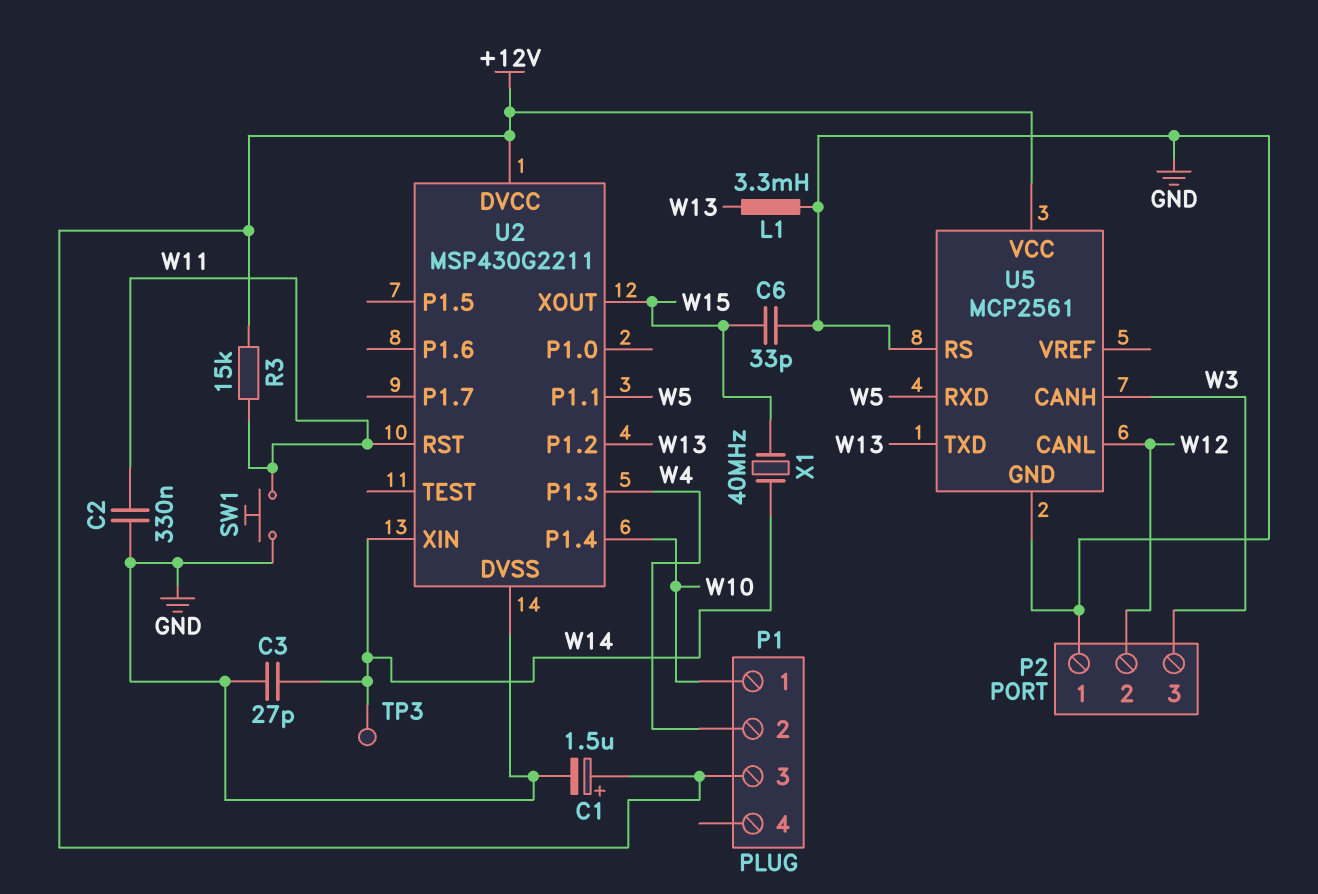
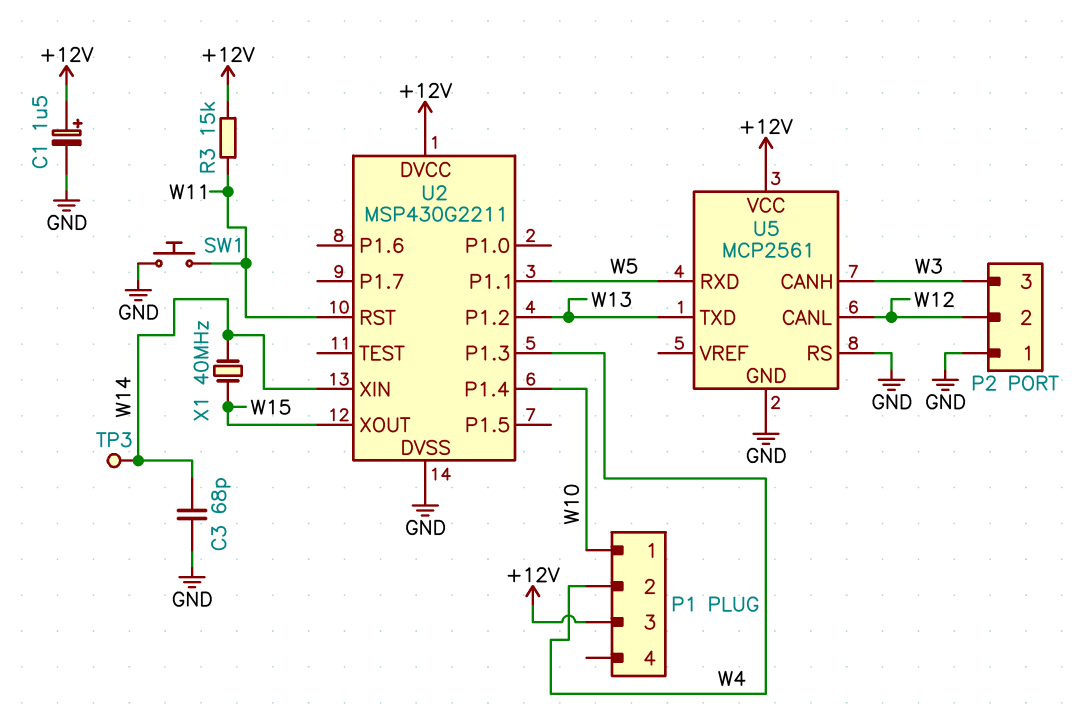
C2: 330nF (GND, W11) -> none
C3: 27pF (GND, W14) -> 68pF (GND, W14)
C6: 33pF (GND, W15) -> none
L1: 3.3mH (GND, W13) -> none

